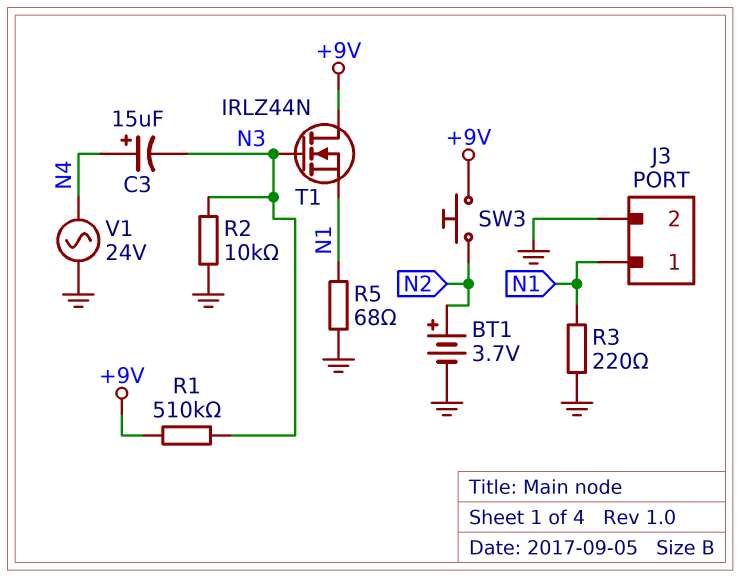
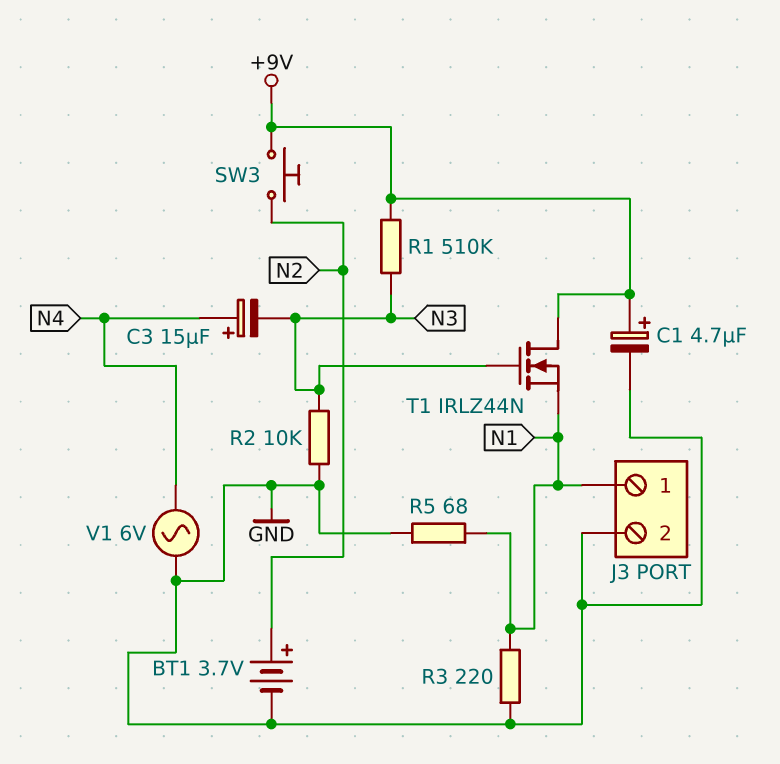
C1: none -> 4.7uF (plus +9V, minus GND)
V1: AC 24V (GND, N4) -> AC 6V (GND, N4)

